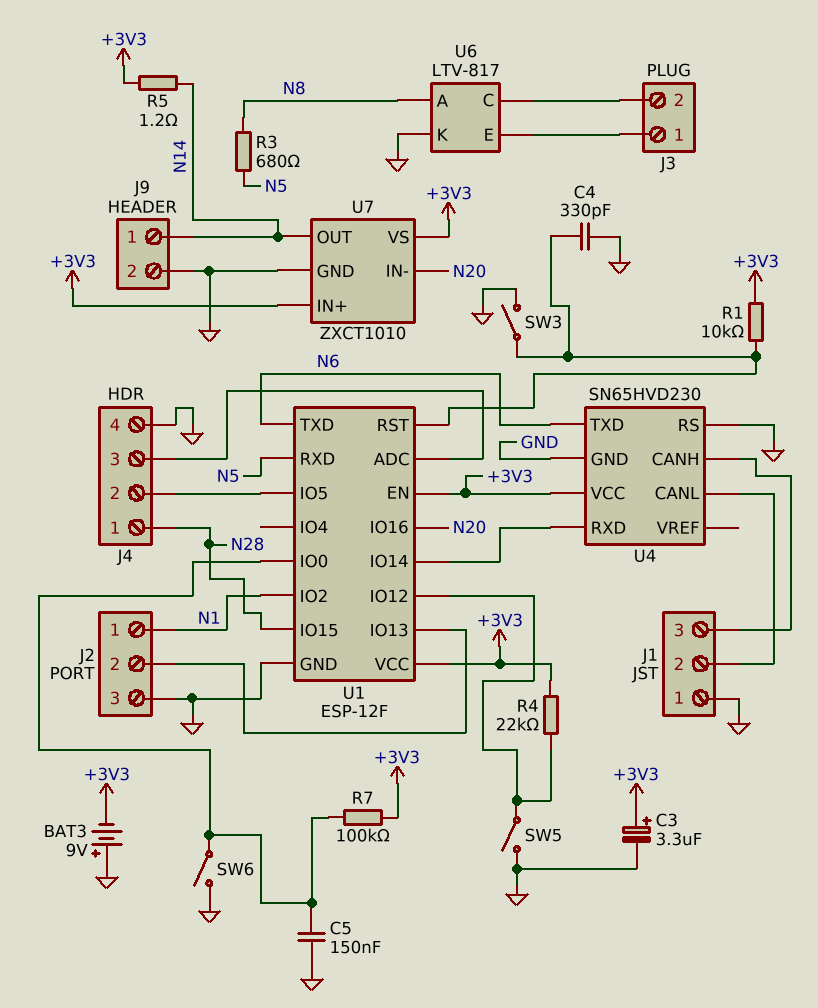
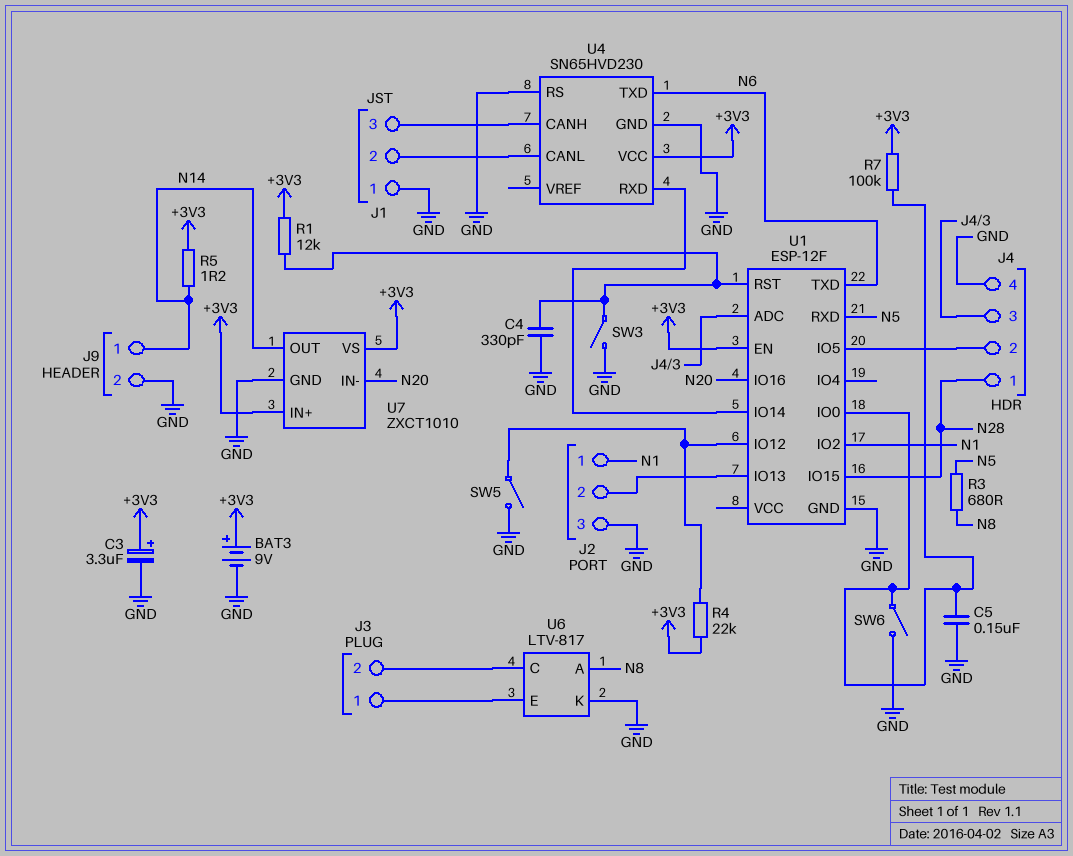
BAT3: 9V (plus GND, minus +3V3) -> 9V (plus +3V3, minus GND)
R1: 10k (+3V3, U1/RST) -> 12k (+3V3, U1/RST)
U1 pin VCC: +3V3 -> none

